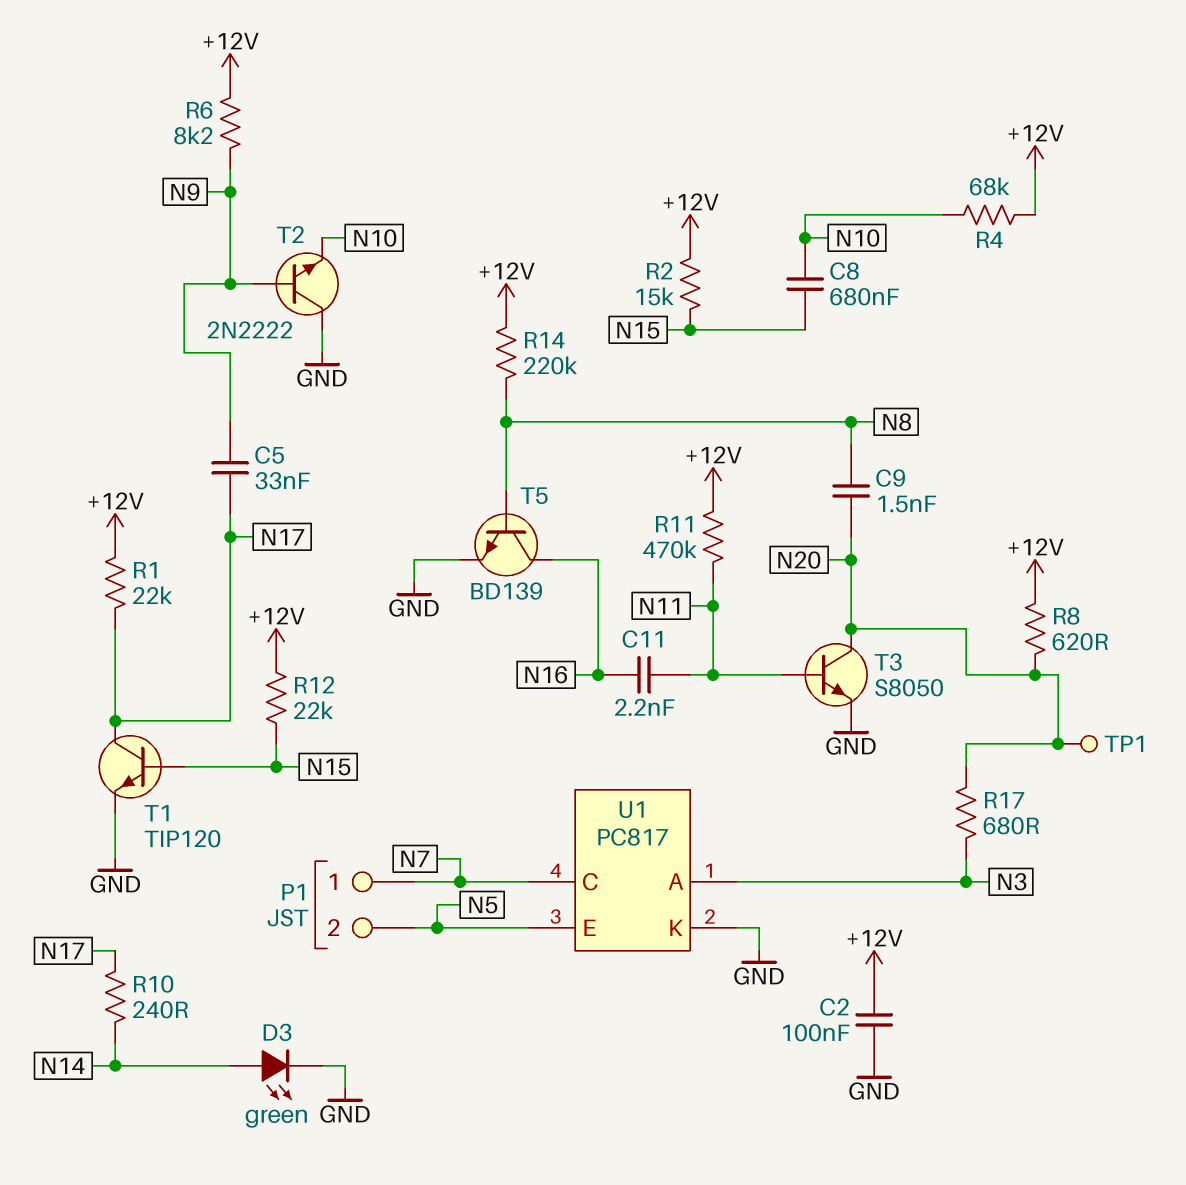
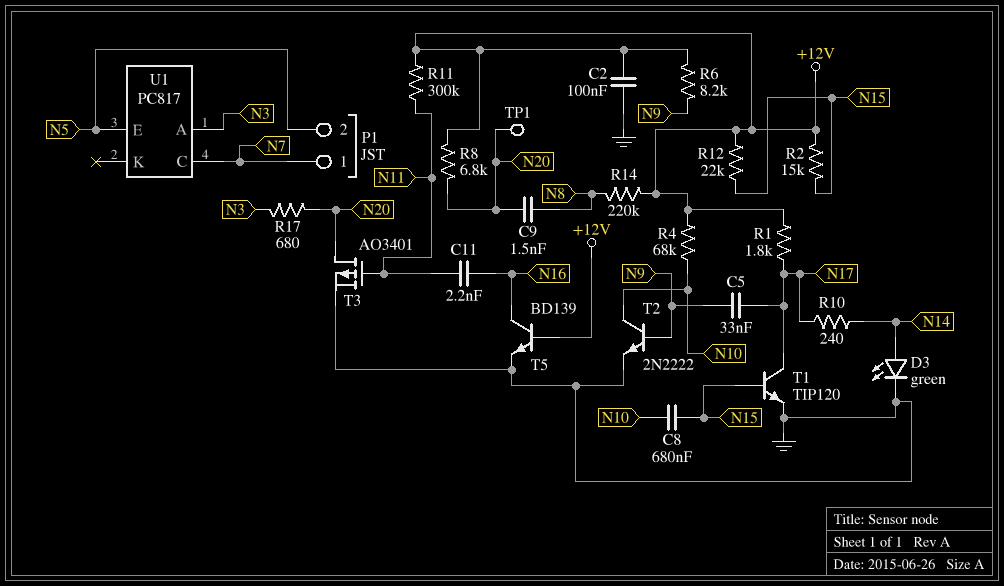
R1: 22k (+12V, N17) -> 1.8k (+12V, N17)
R8: 620 (+12V, N20) -> 6.8k (+12V, N20)
R11: 470k (+12V, N11) -> 300k (+12V, N11)
T2: NPN 2N2222 (B N9, C GND, E N10) -> NPN 2N2222 (B N9, C N10, E GND)
T3: NPN S8050 (B N11, C N20, E GND) -> PMOS AO3401 (G N11, D N20, S GND)
T5: NPN BD139 (B N8, C N16, E GND) -> NPN BD139 (B +12V, C N16, E GND)
U1 pin K: GND -> none

